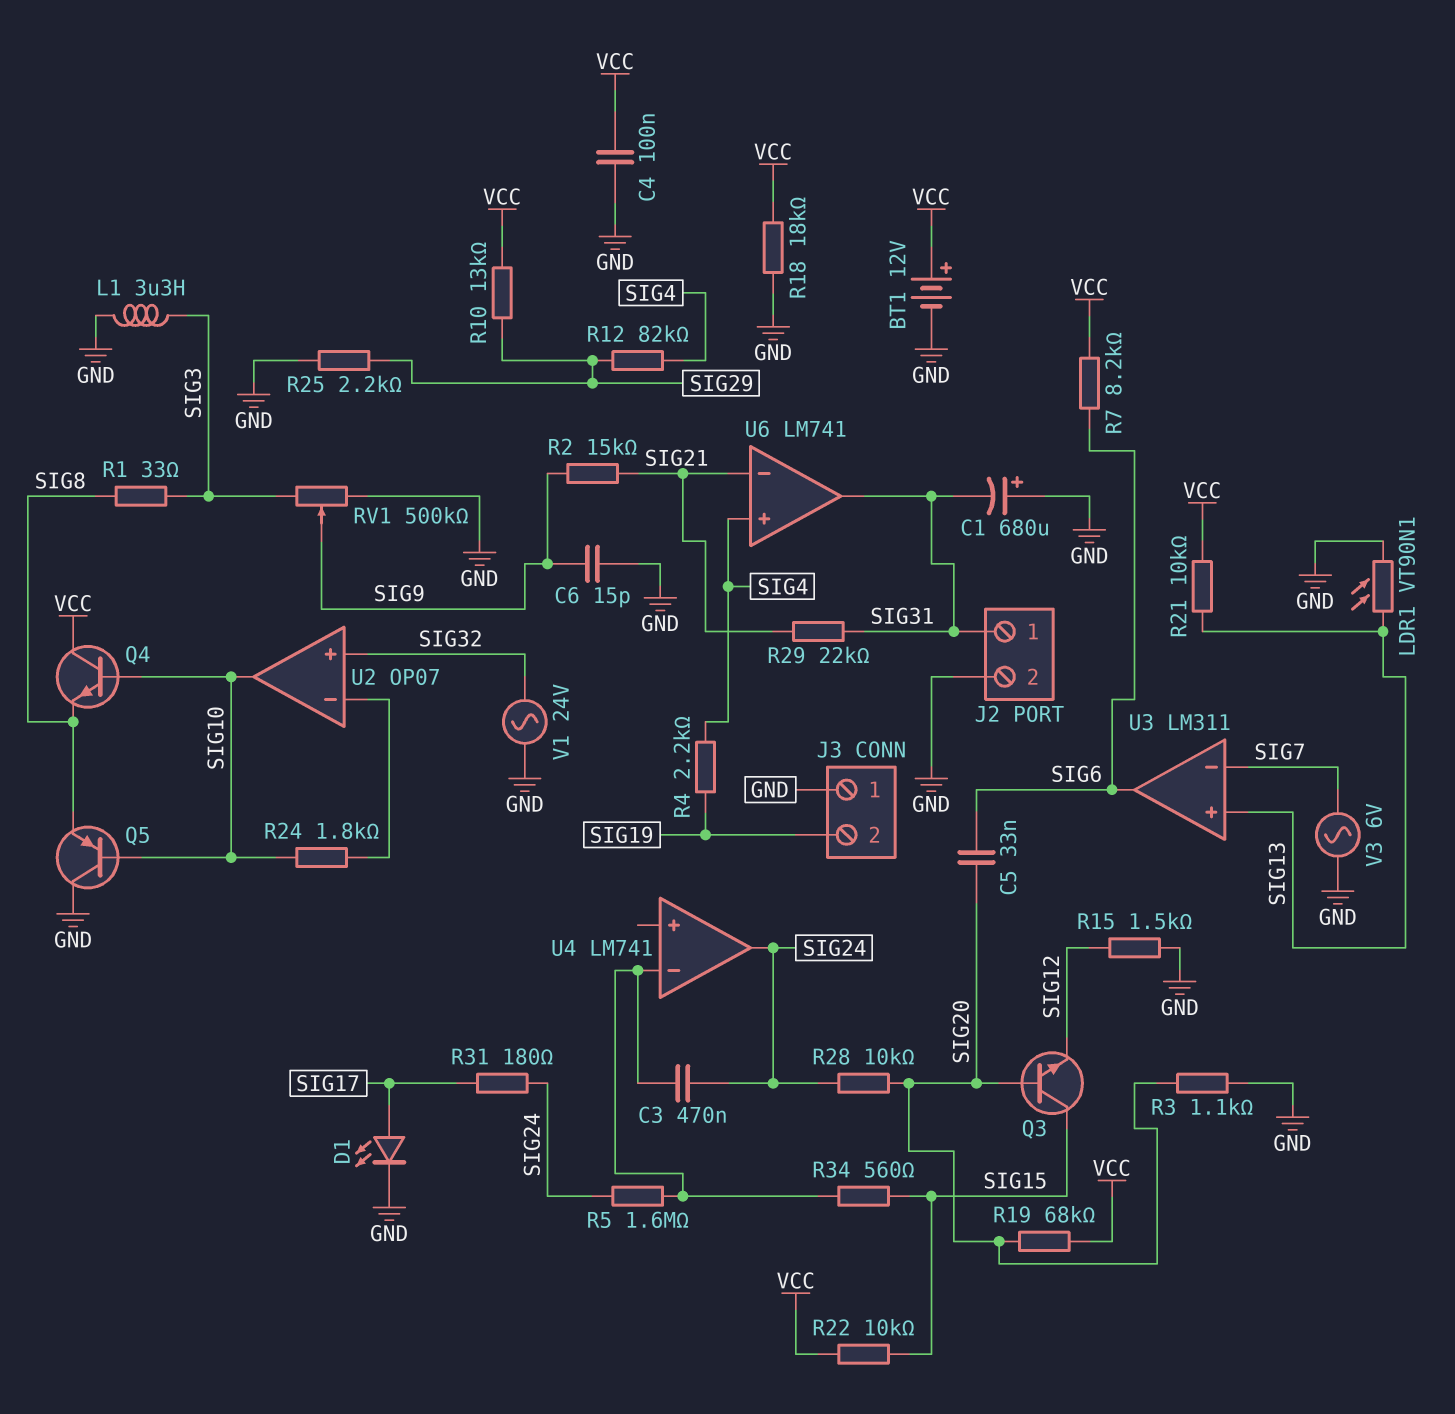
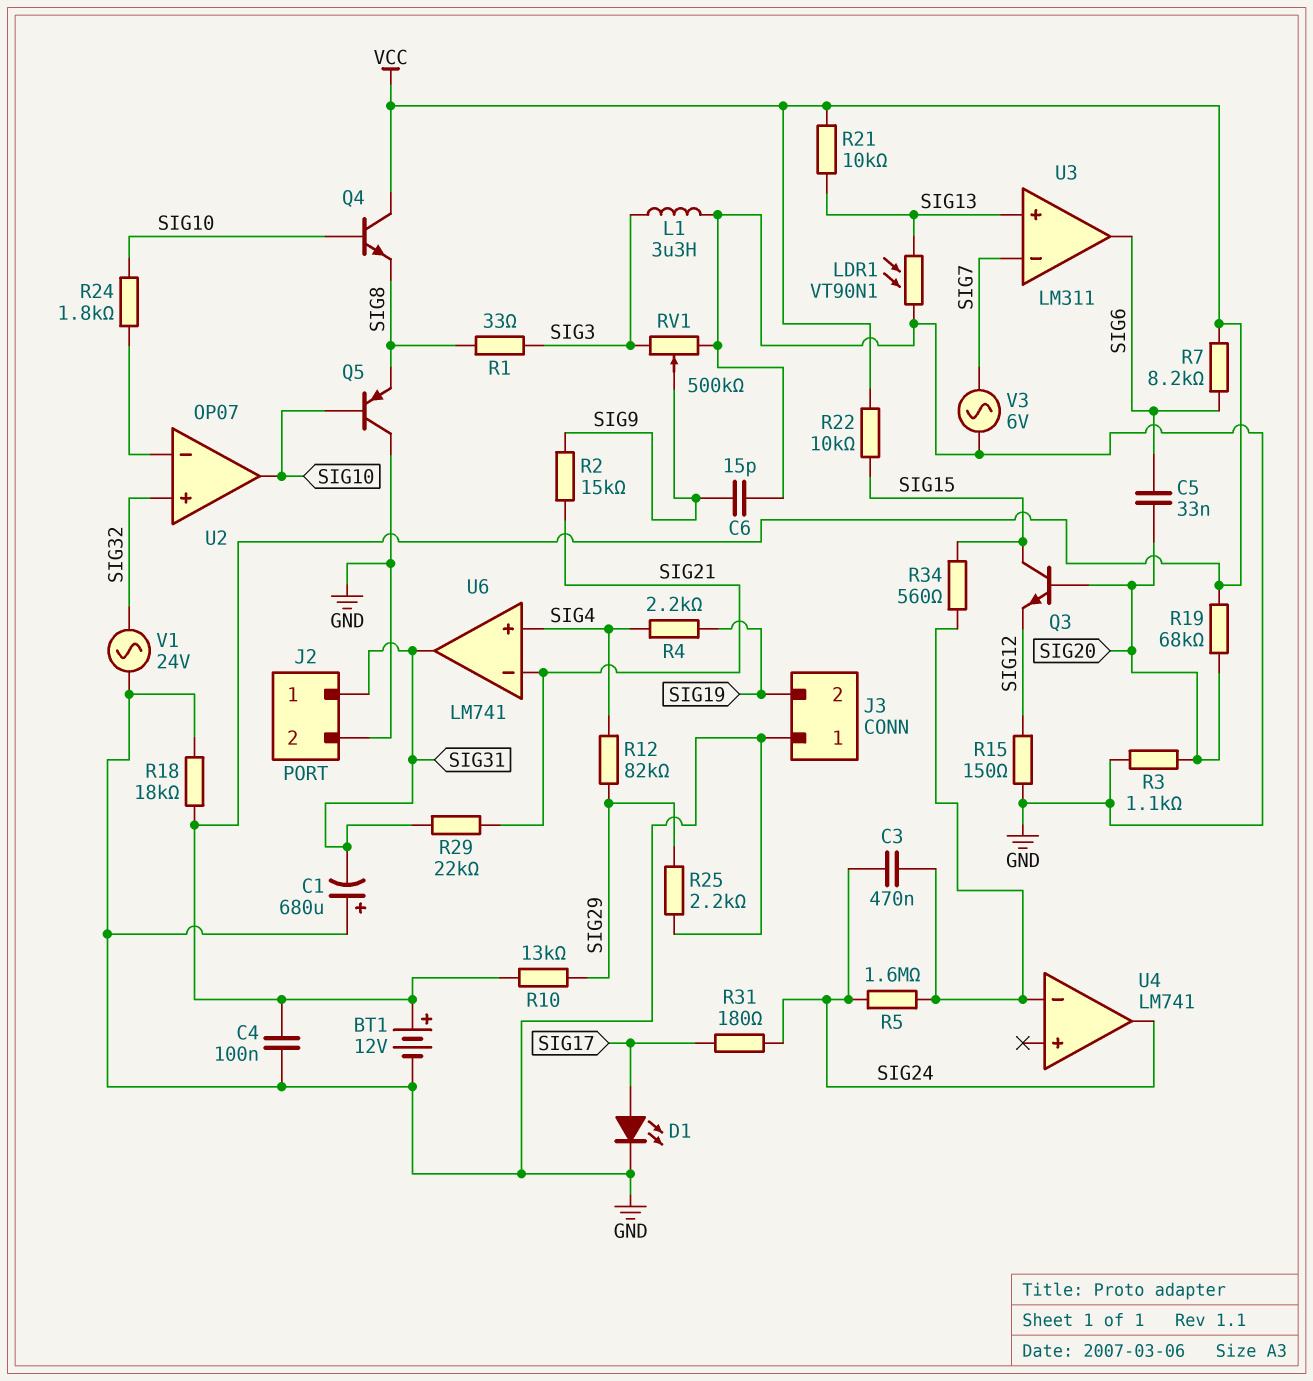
R15: 1.5k (GND, SIG12) -> 150 (GND, SIG12)
R28: 10k (SIG20, SIG24) -> none

